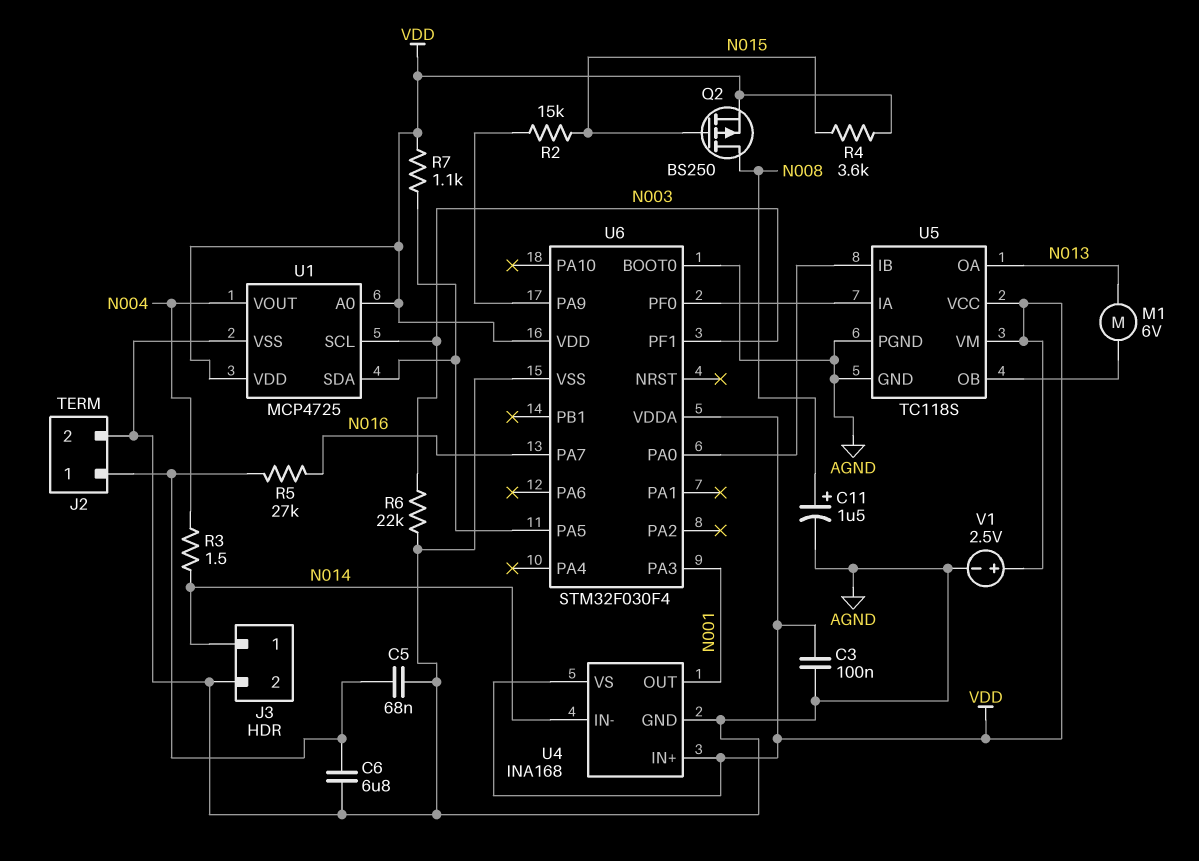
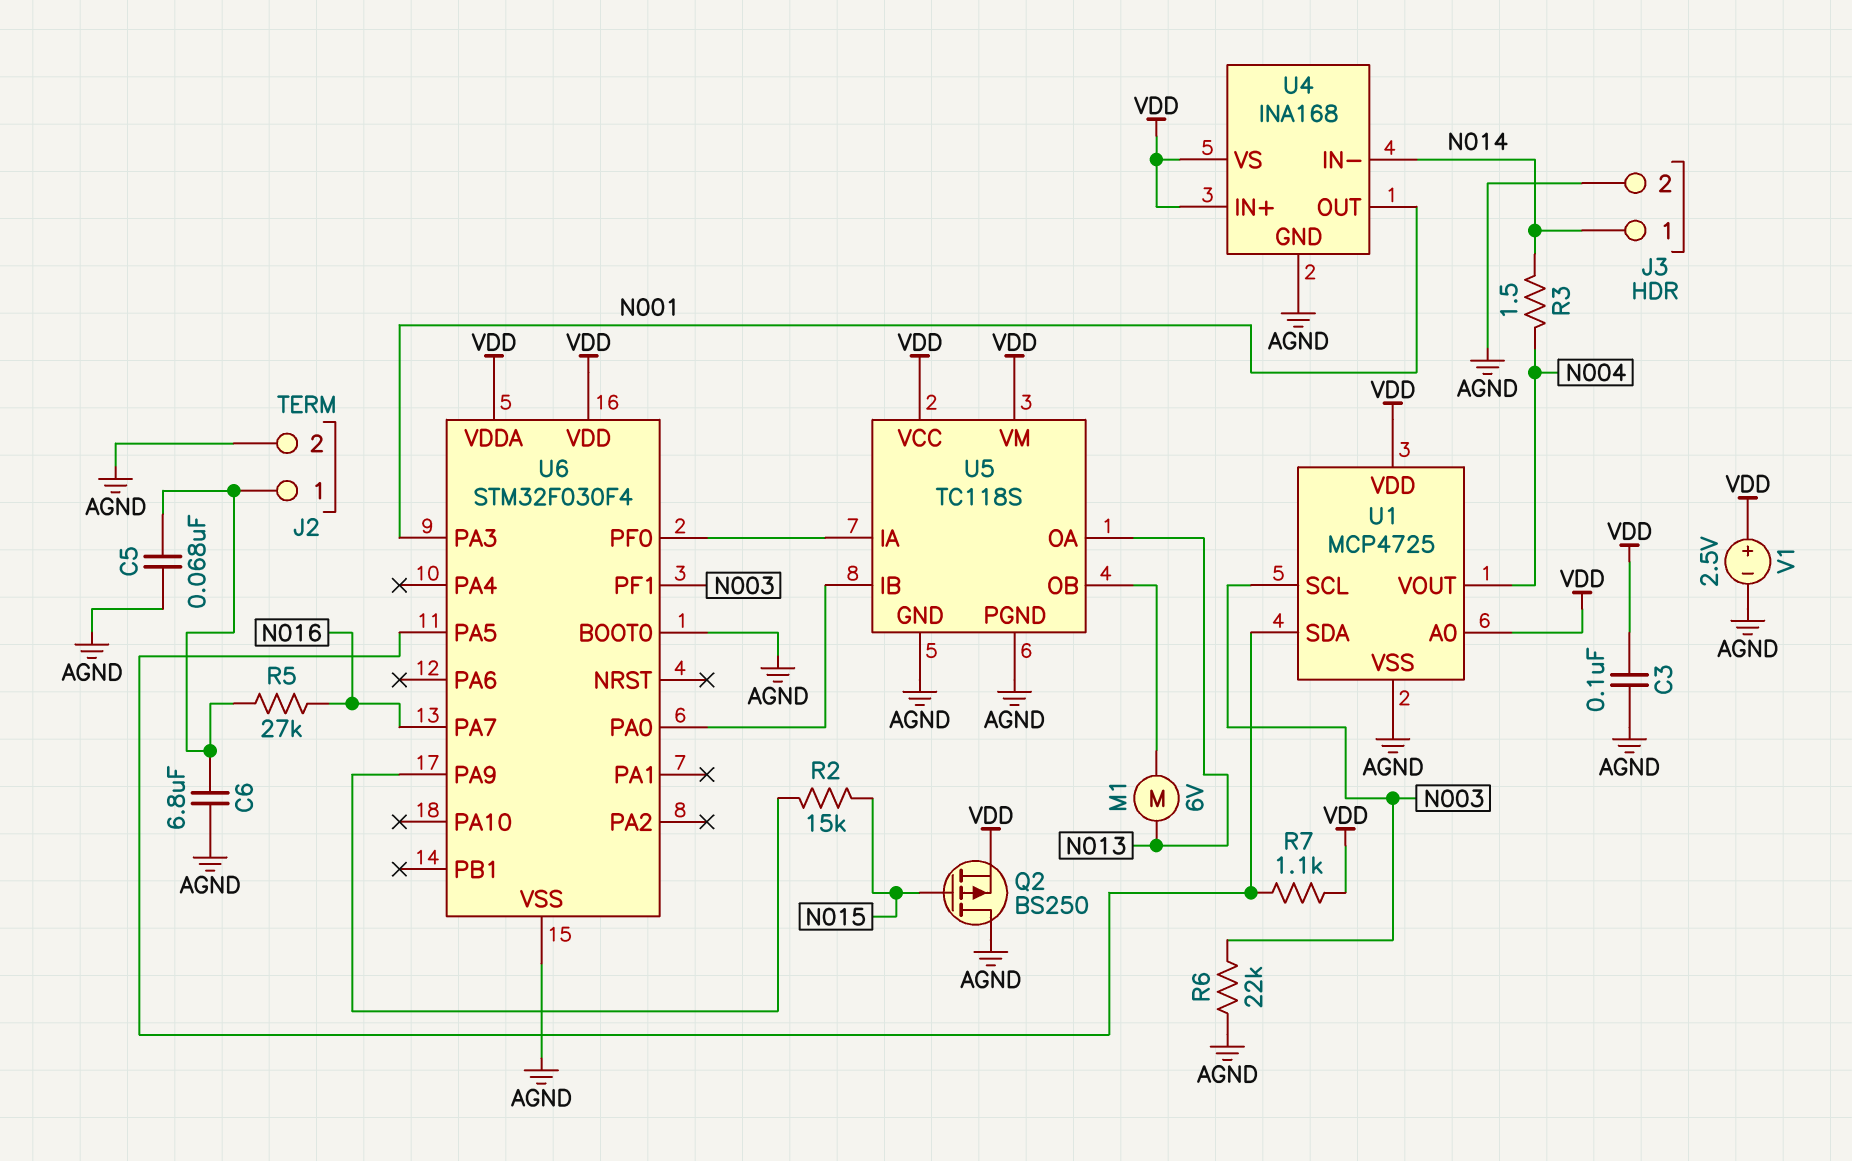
C11: 1.5uF (plus N008, minus AGND) -> none
Q2: PMOS BS250 (G N015, D N008, S VDD) -> PMOS BS250 (G N015, D AGND, S VDD)
R4: 3.6k (N015, VDD) -> none

